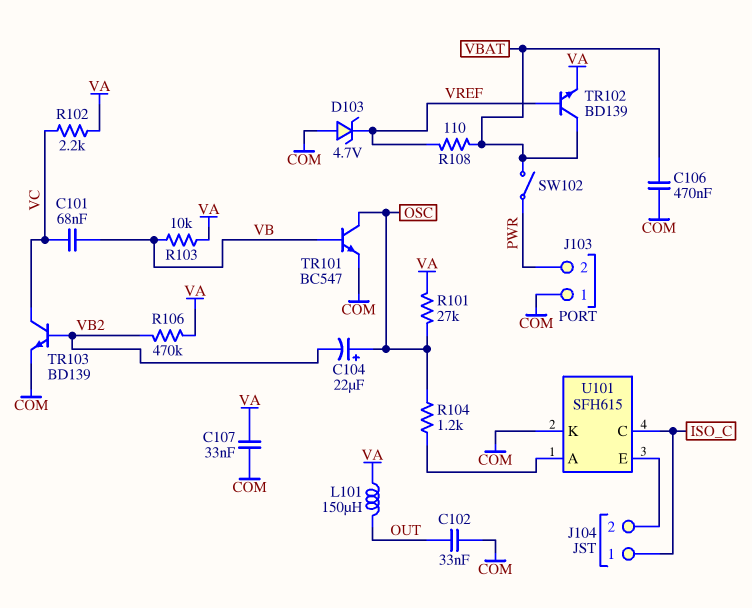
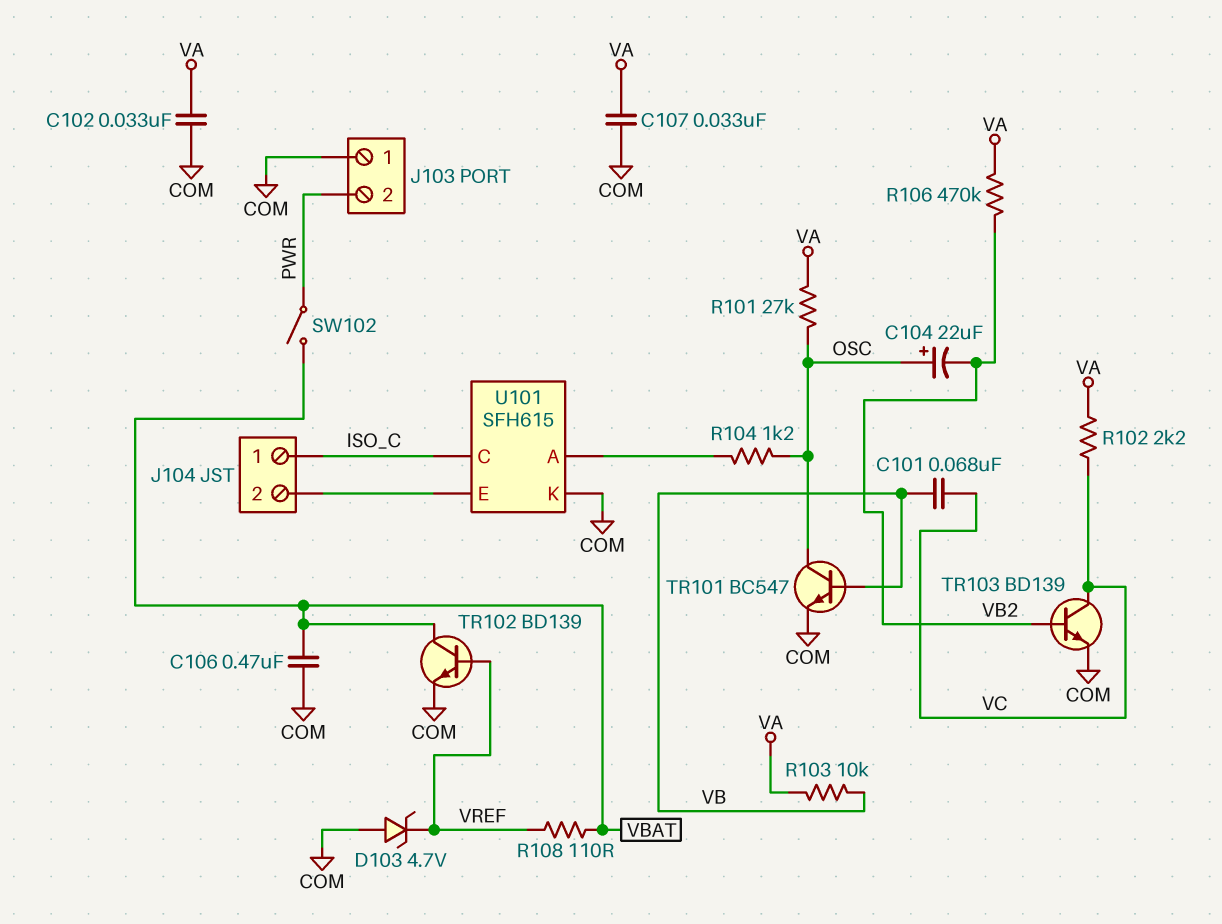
C102: 33nF (COM, OUT) -> 33nF (COM, VA)
L101: 150uH (OUT, VA) -> none
TR102: NPN BD139 (B VREF, C VBAT, E VA) -> NPN BD139 (B VREF, C VBAT, E COM)

